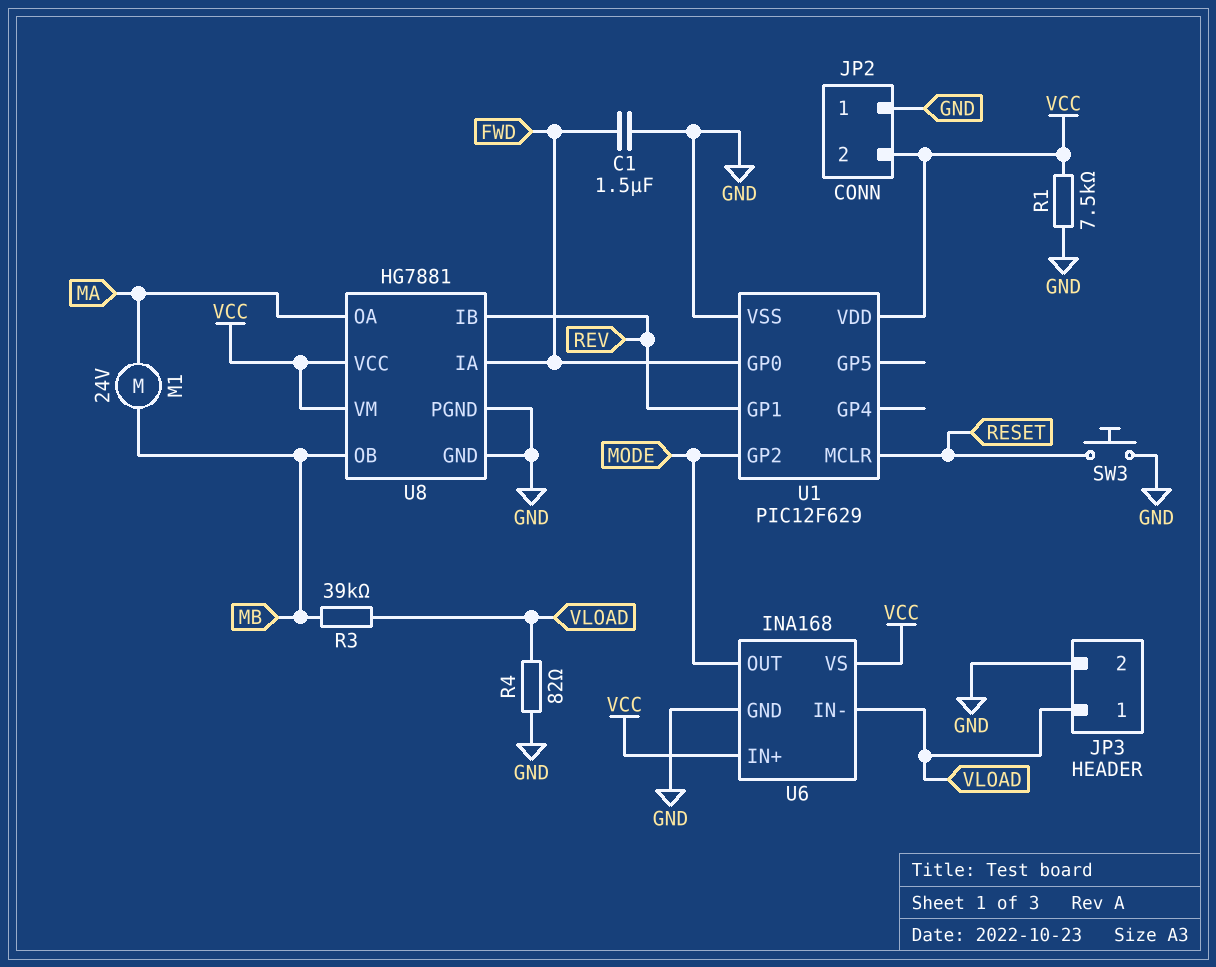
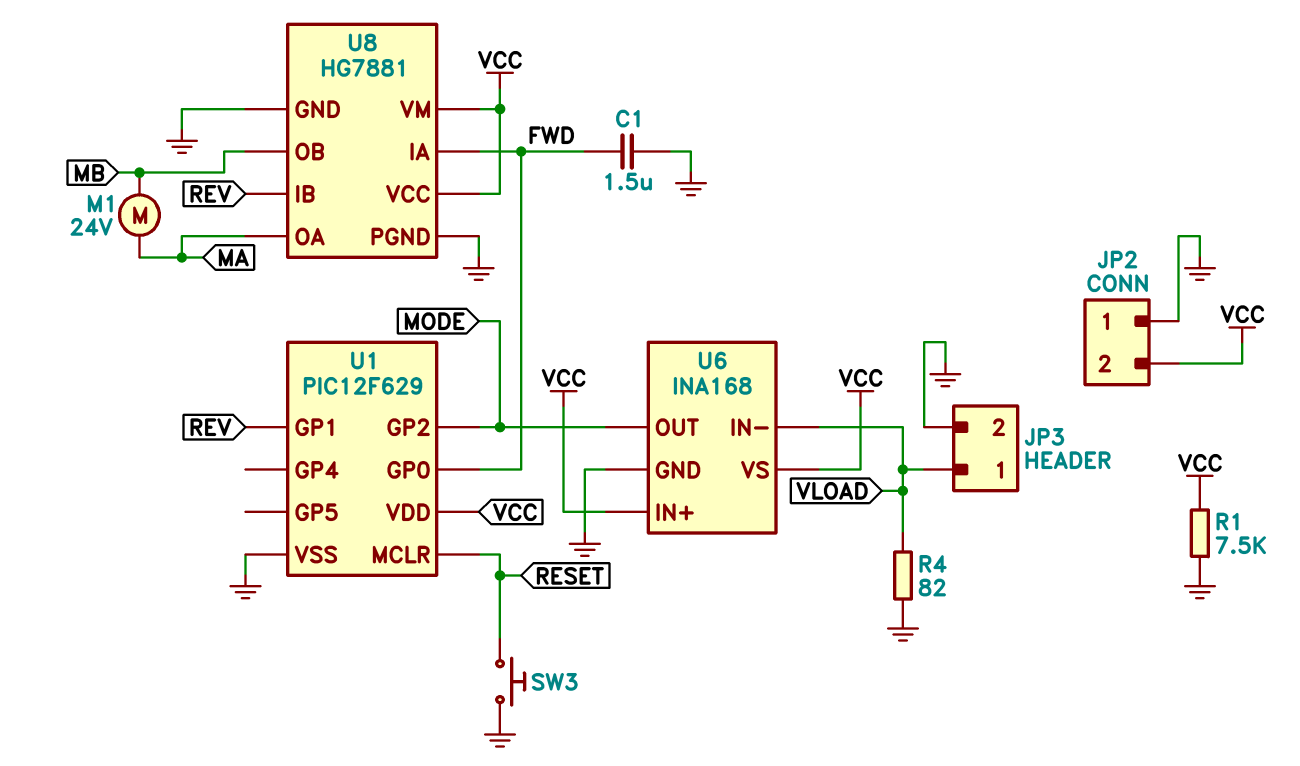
R3: 39k (MB, VLOAD) -> none

